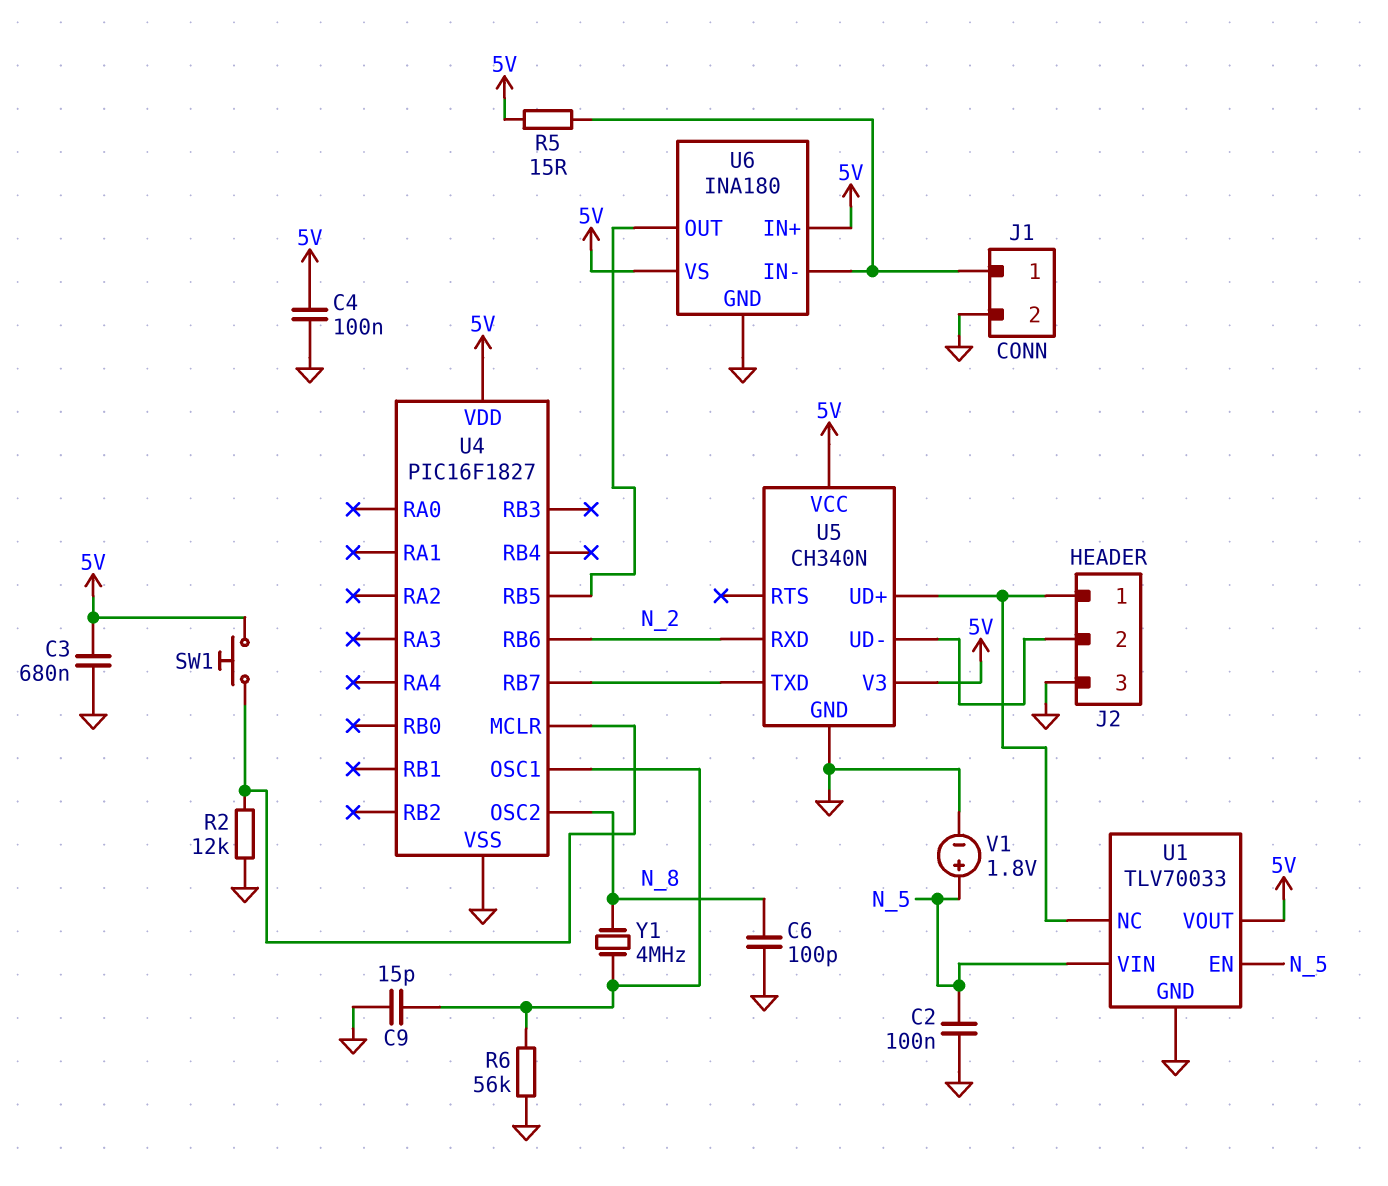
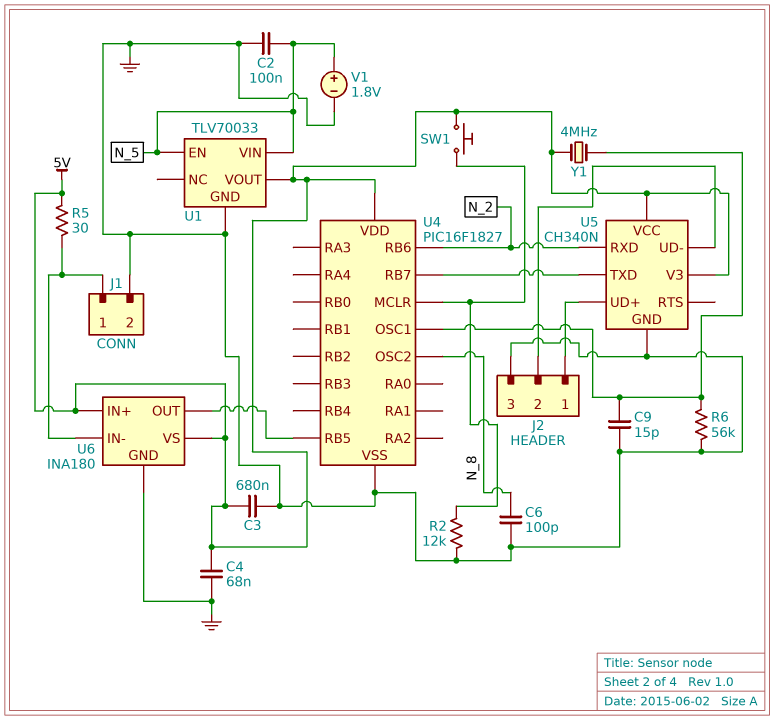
C4: 100nF (5V, GND) -> 68nF (5V, GND)
R5: 15 (5V, J1/1) -> 30 (5V, J1/1)
U1 pin NC: J2/1 -> none
Y1: 4MHz (N_8, U4/OSC1) -> 4MHz (5V, U4/OSC1)

